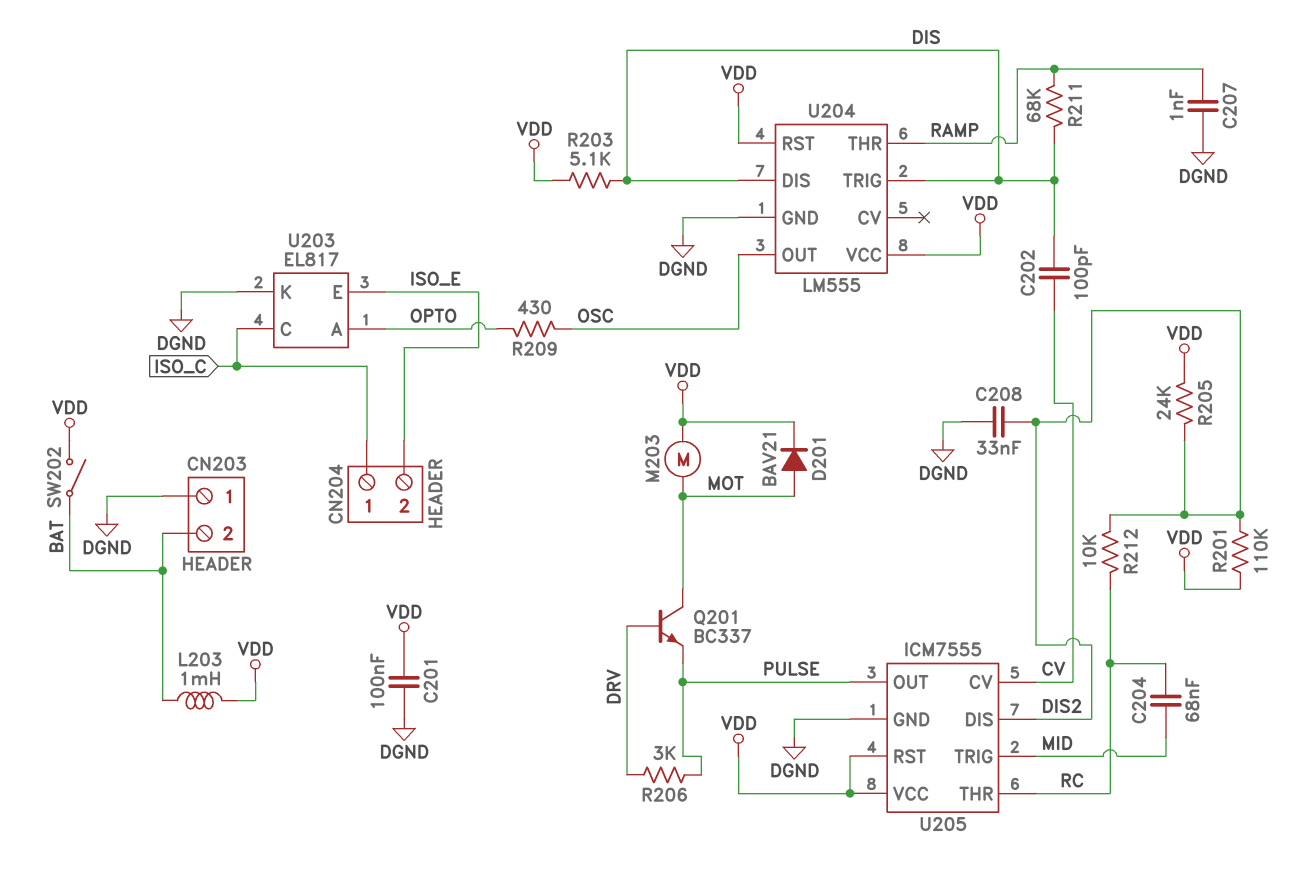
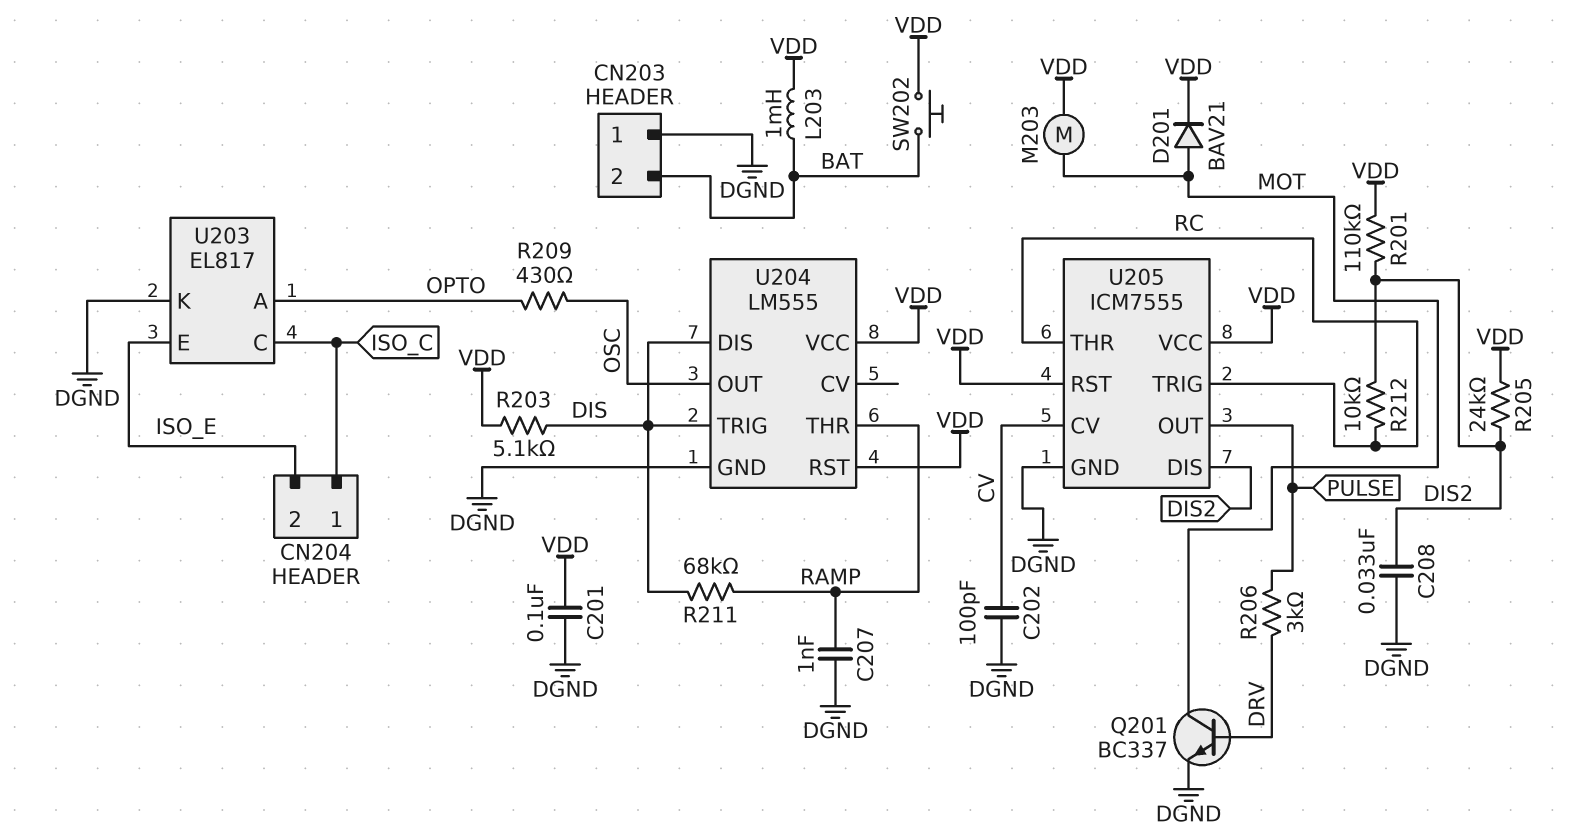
C202: 100pF (CV, DIS) -> 100pF (CV, DGND)
C204: 68nF (MID, RC) -> none
Q201: NPN BC337 (B DRV, C MOT, E PULSE) -> NPN BC337 (B DRV, C MOT, E DGND)
SW202: switch (BAT, VDD) -> button (BAT, VDD)
U205 pin TRIG: MID -> RC

